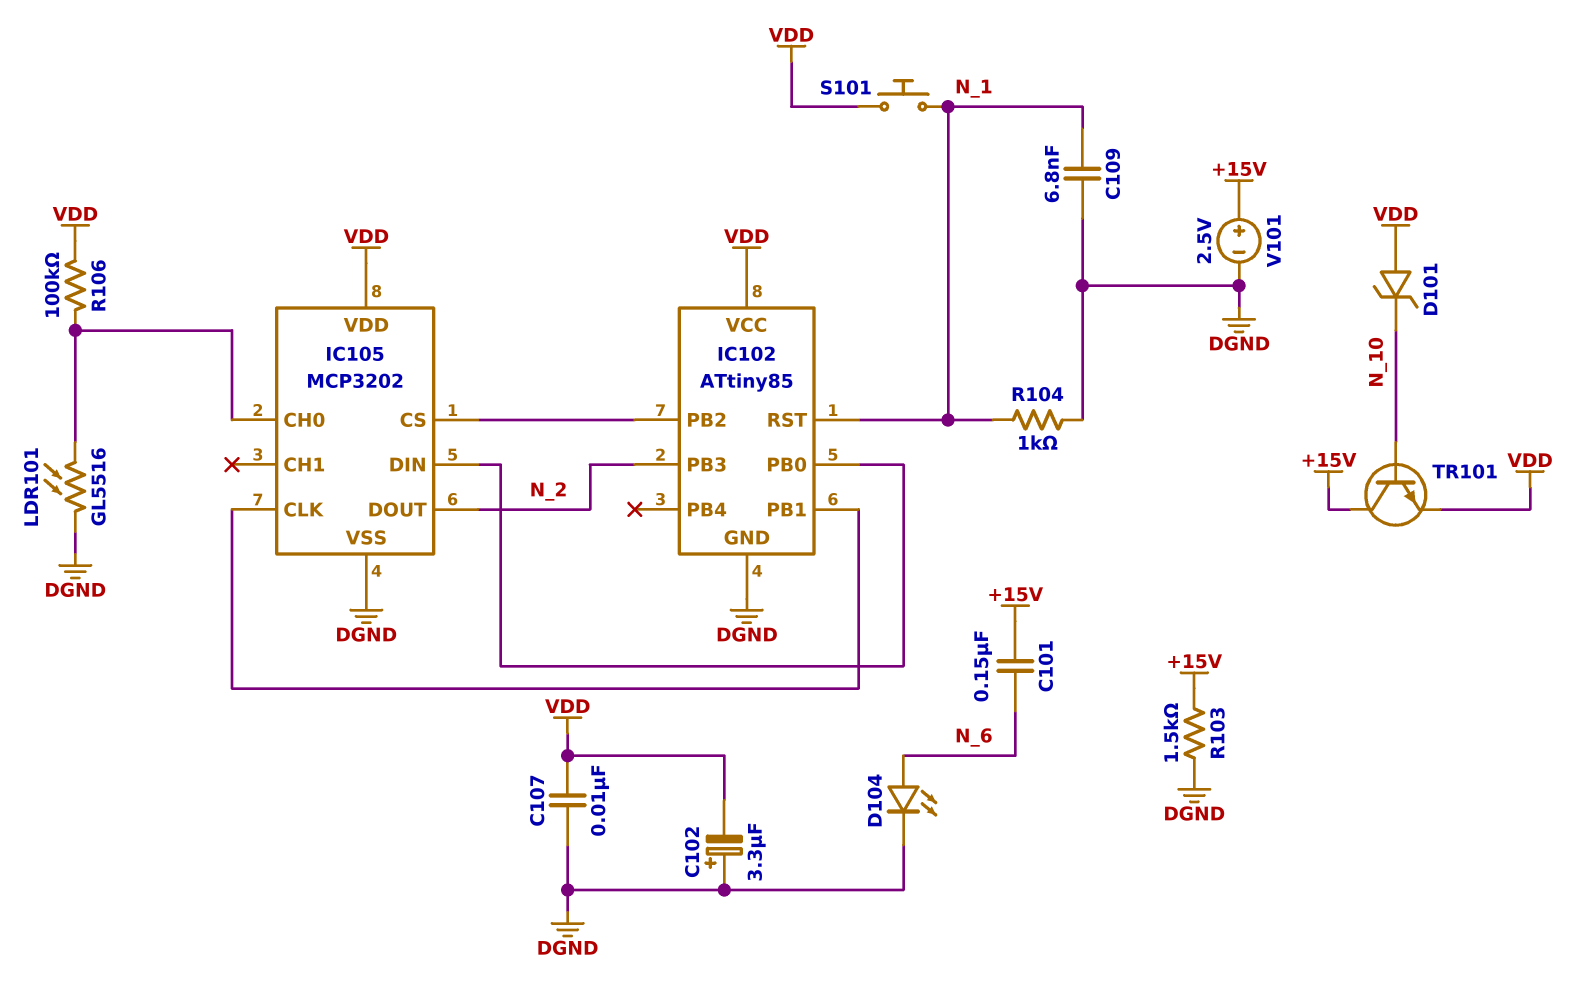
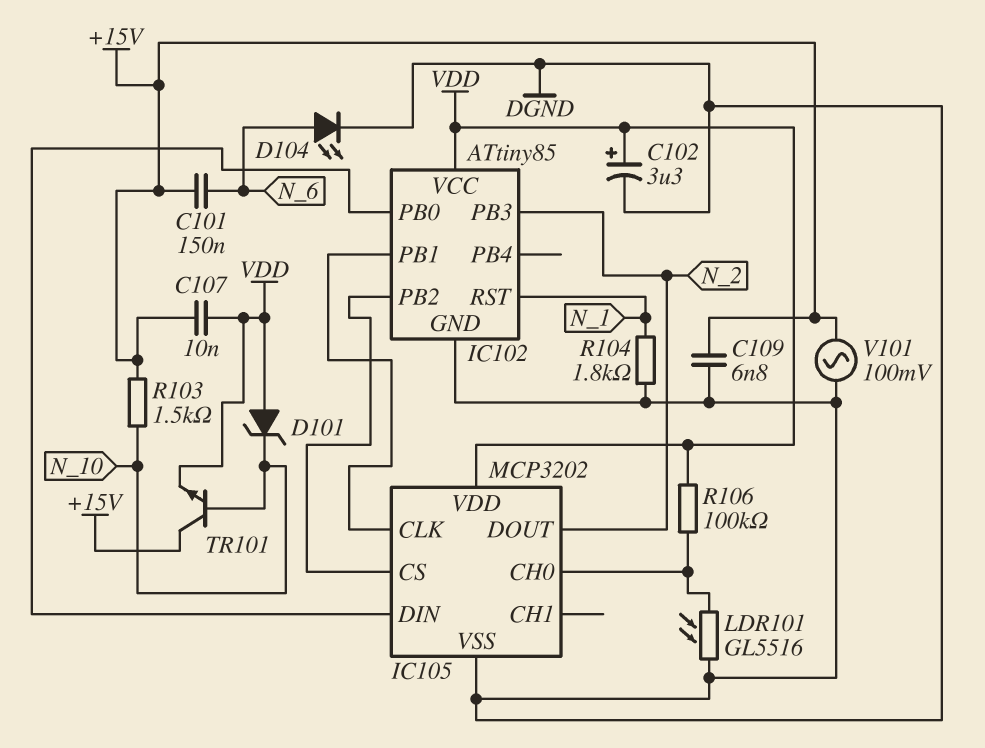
C102: 3.3uF (plus DGND, minus VDD) -> 3.3uF (plus VDD, minus DGND)
C107: 10nF (DGND, VDD) -> 10nF (+15V, VDD)
C109: 6.8nF (DGND, N_1) -> 6.8nF (+15V, DGND)
R103: 1.5k (+15V, DGND) -> 1.5k (+15V, N_10)
R104: 1k (DGND, N_1) -> 1.8k (DGND, N_1)
S101: button (N_1, VDD) -> none
V101: 2.5V (plus +15V, minus DGND) -> AC 100mV (+15V, DGND)

